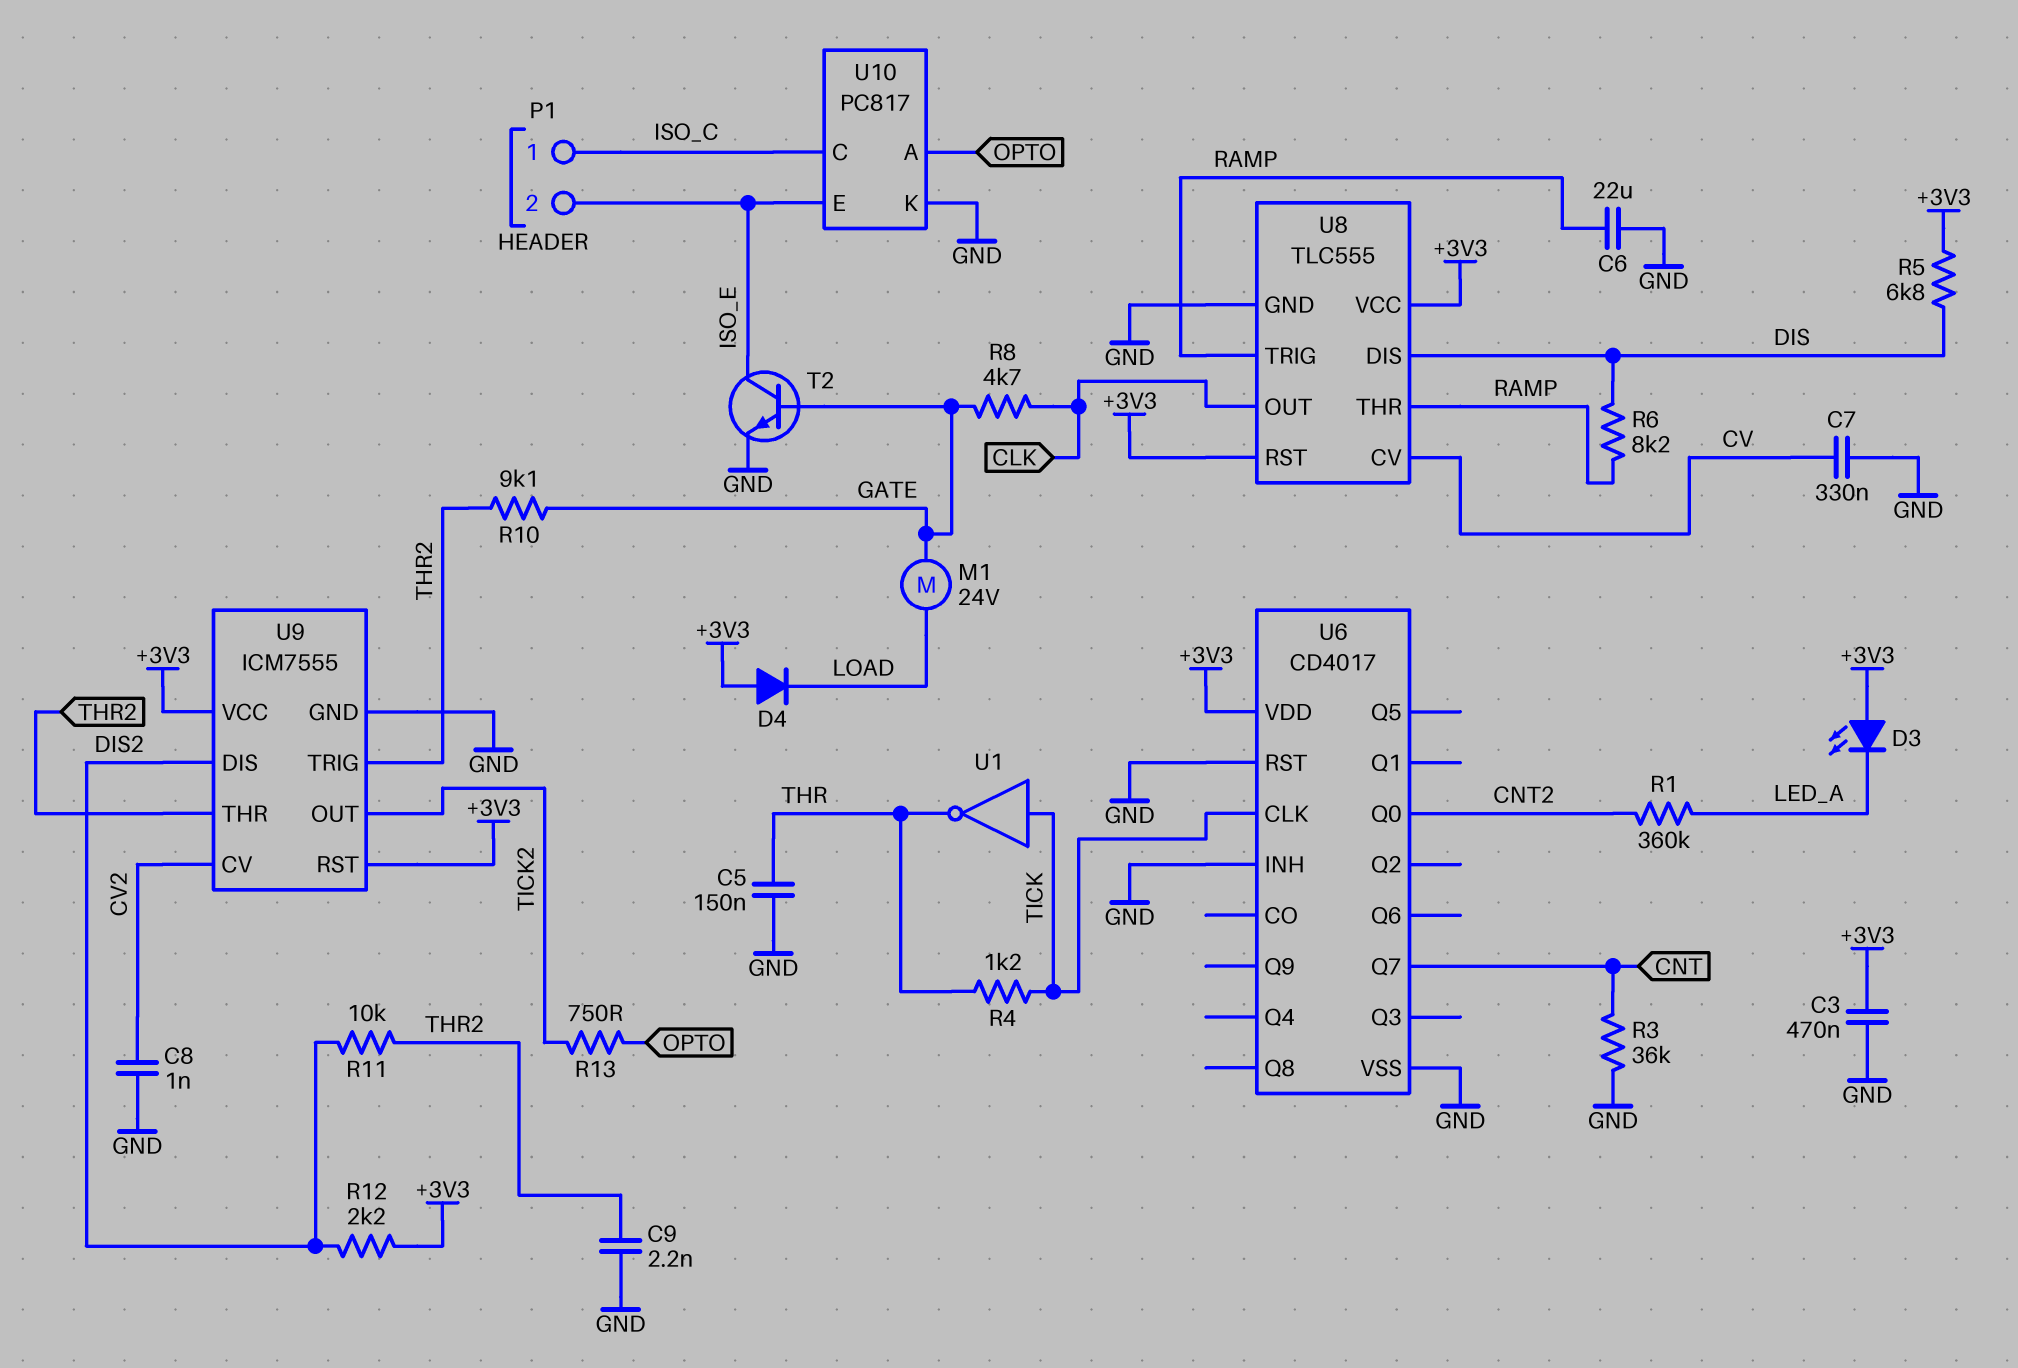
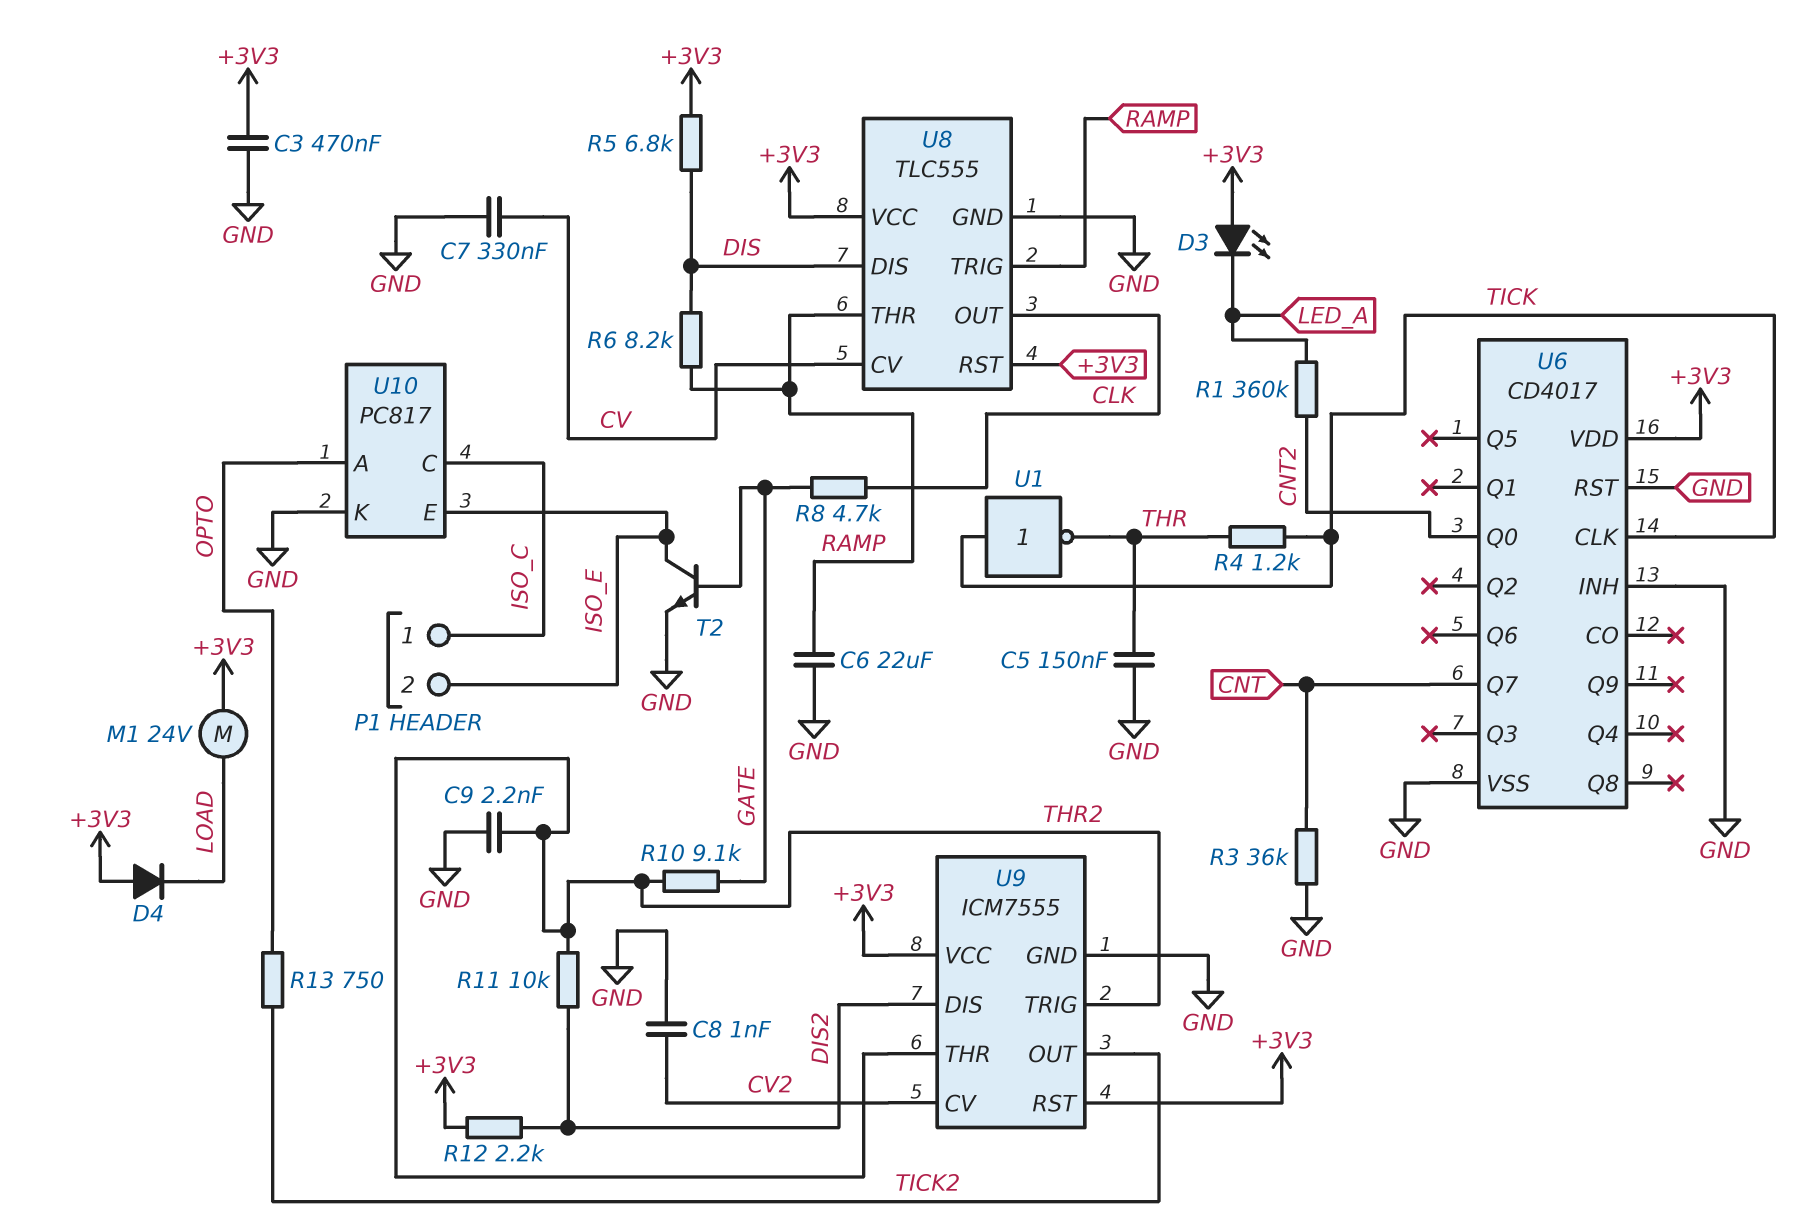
M1: motor 24V (GATE, LOAD) -> motor 24V (+3V3, LOAD)

